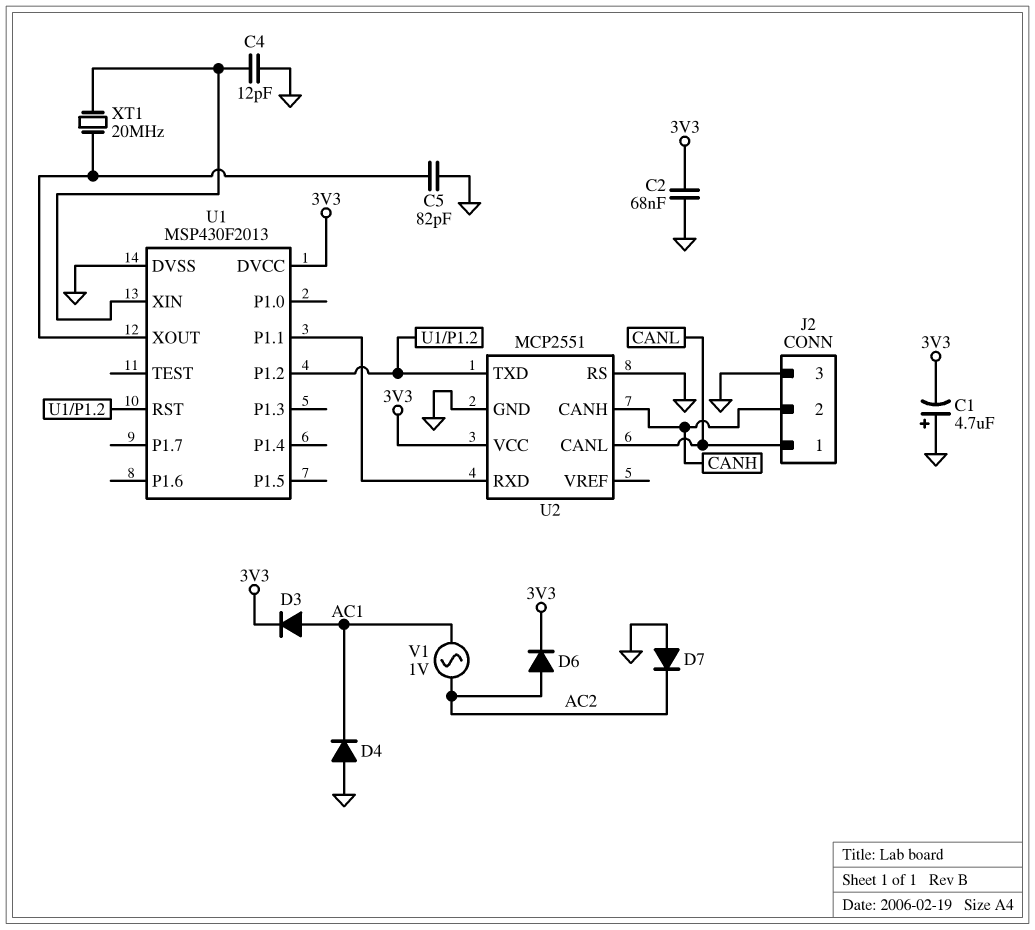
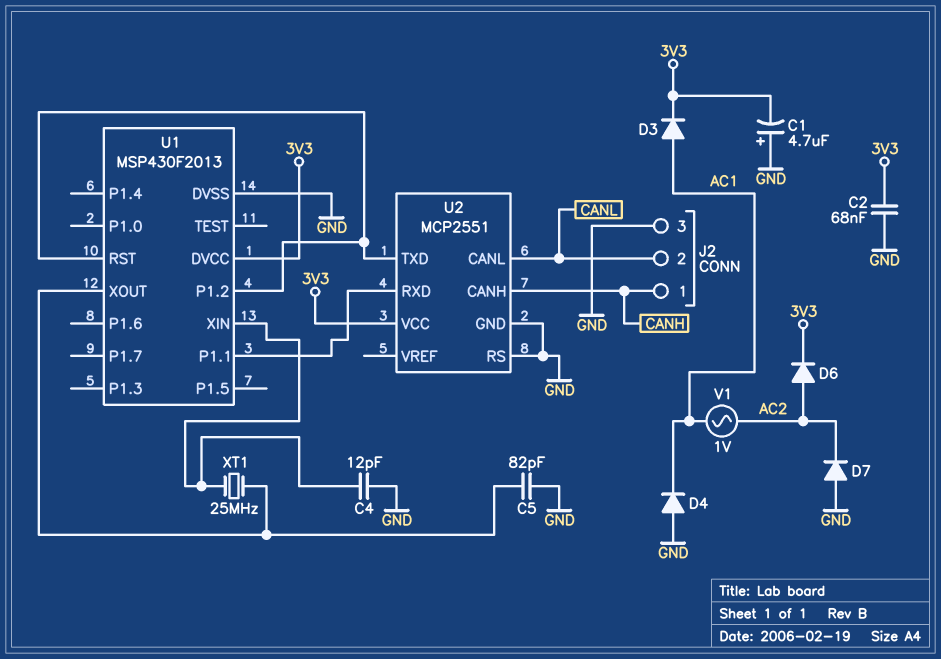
J2 pin 1: CANL -> CANH
J2 pin 2: CANH -> CANL
XT1: 20MHz (U1/XIN, U1/XOUT) -> 25MHz (U1/XIN, U1/XOUT)

